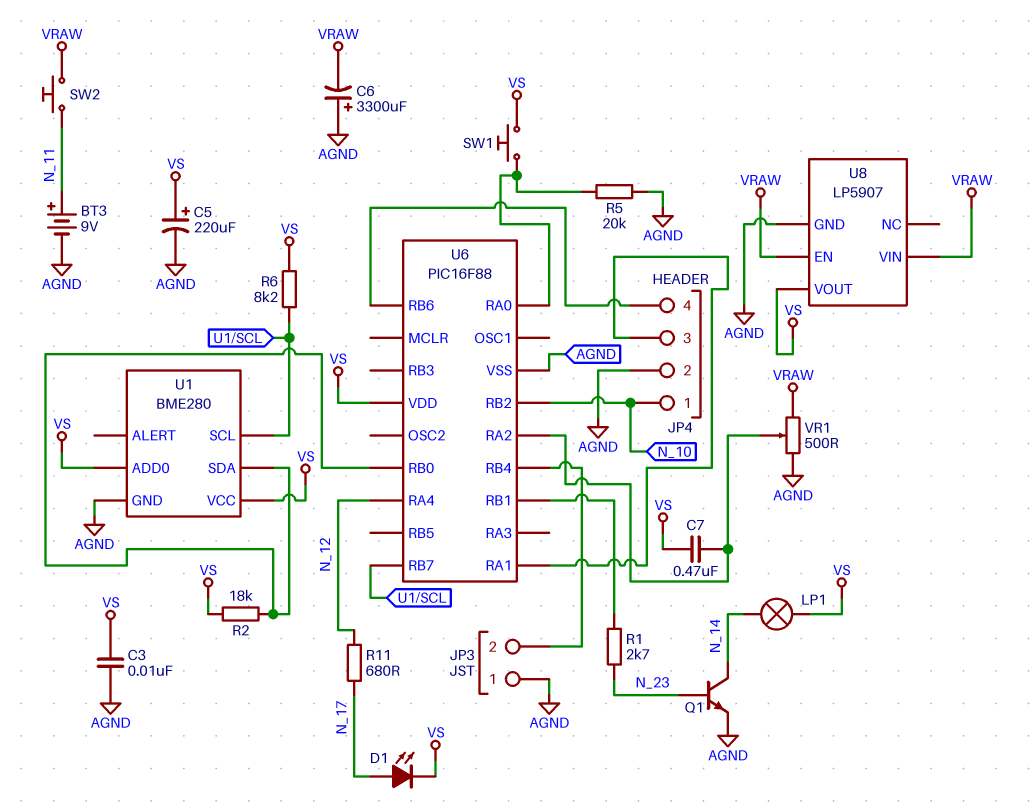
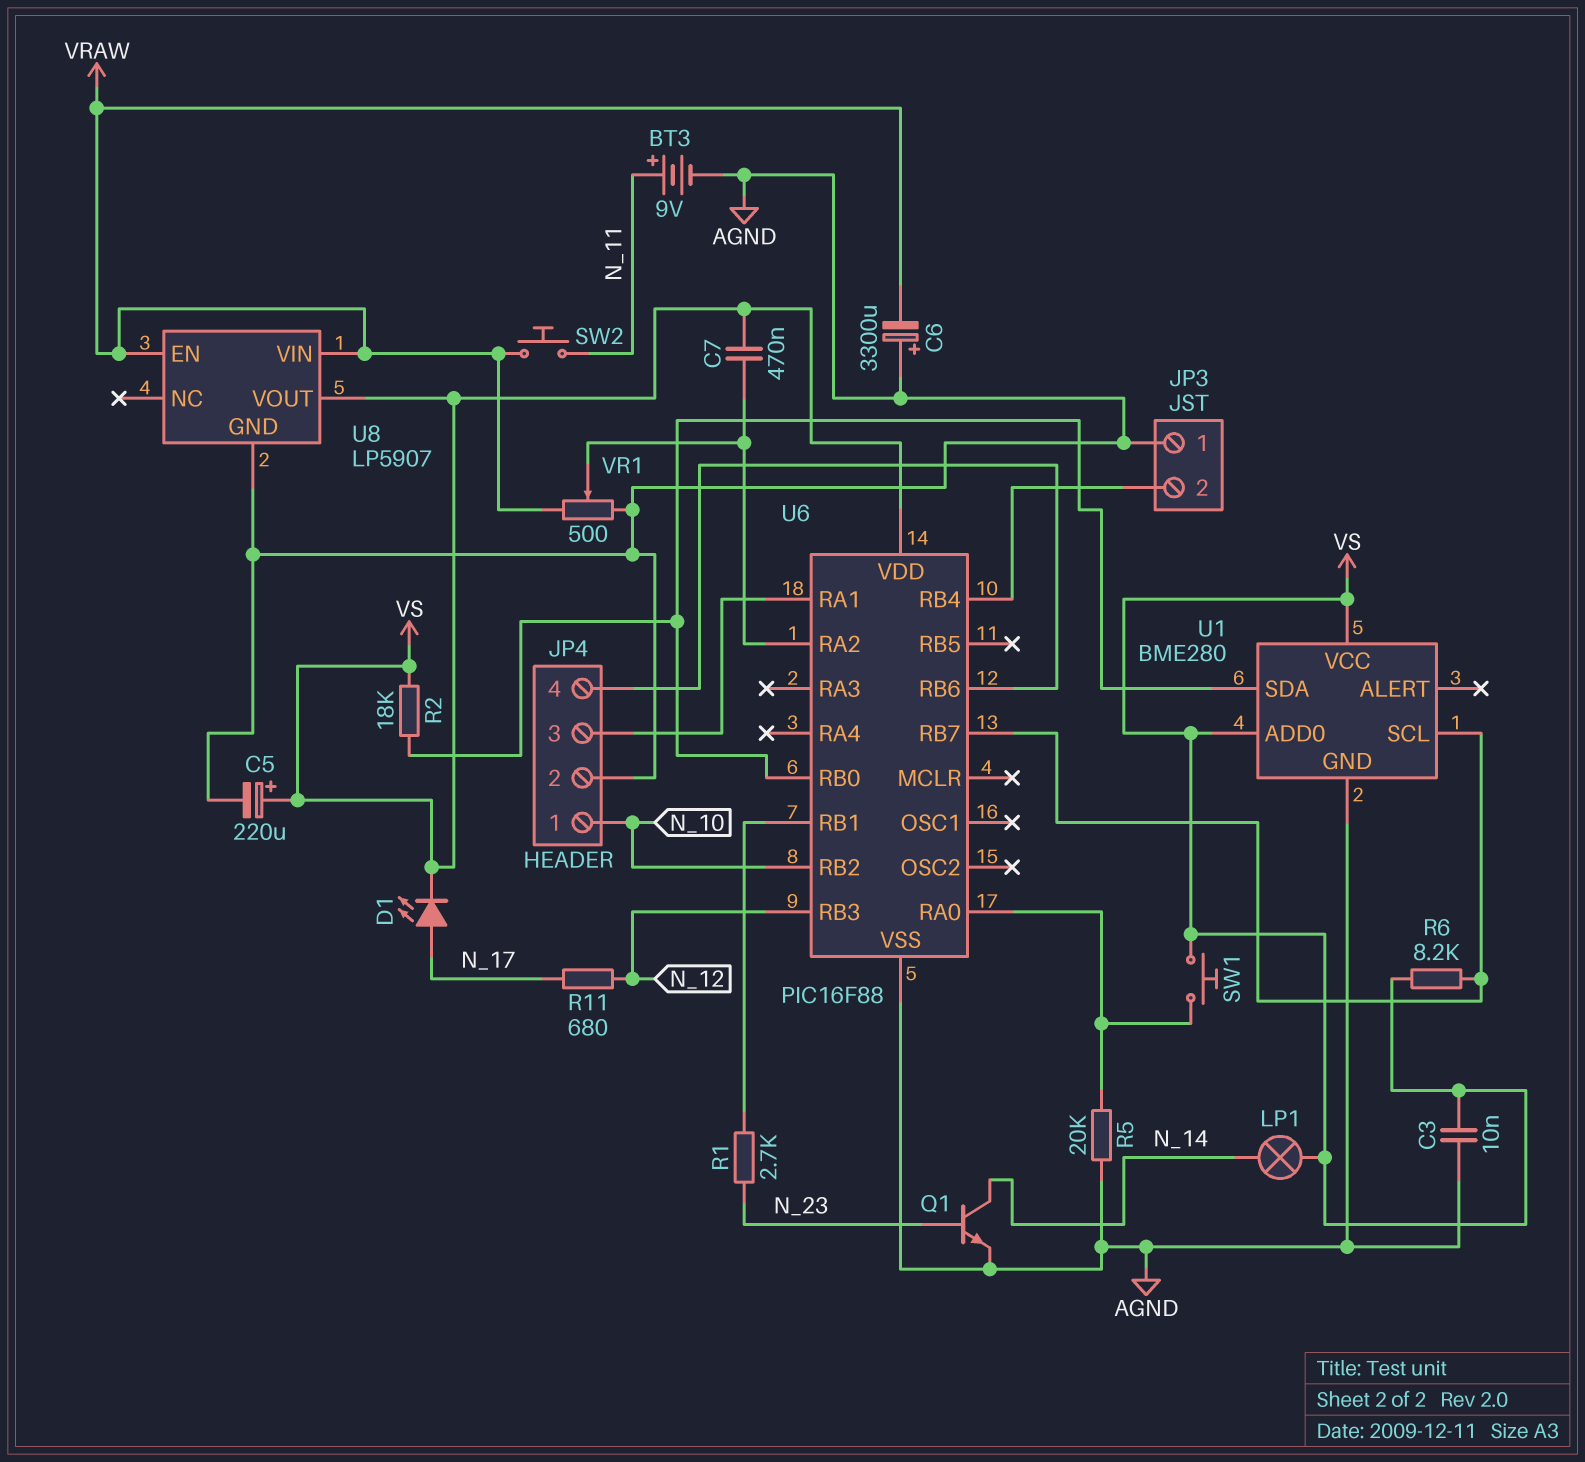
U6 pin RA4: N_12 -> none
U6 pin RB3: none -> N_12

